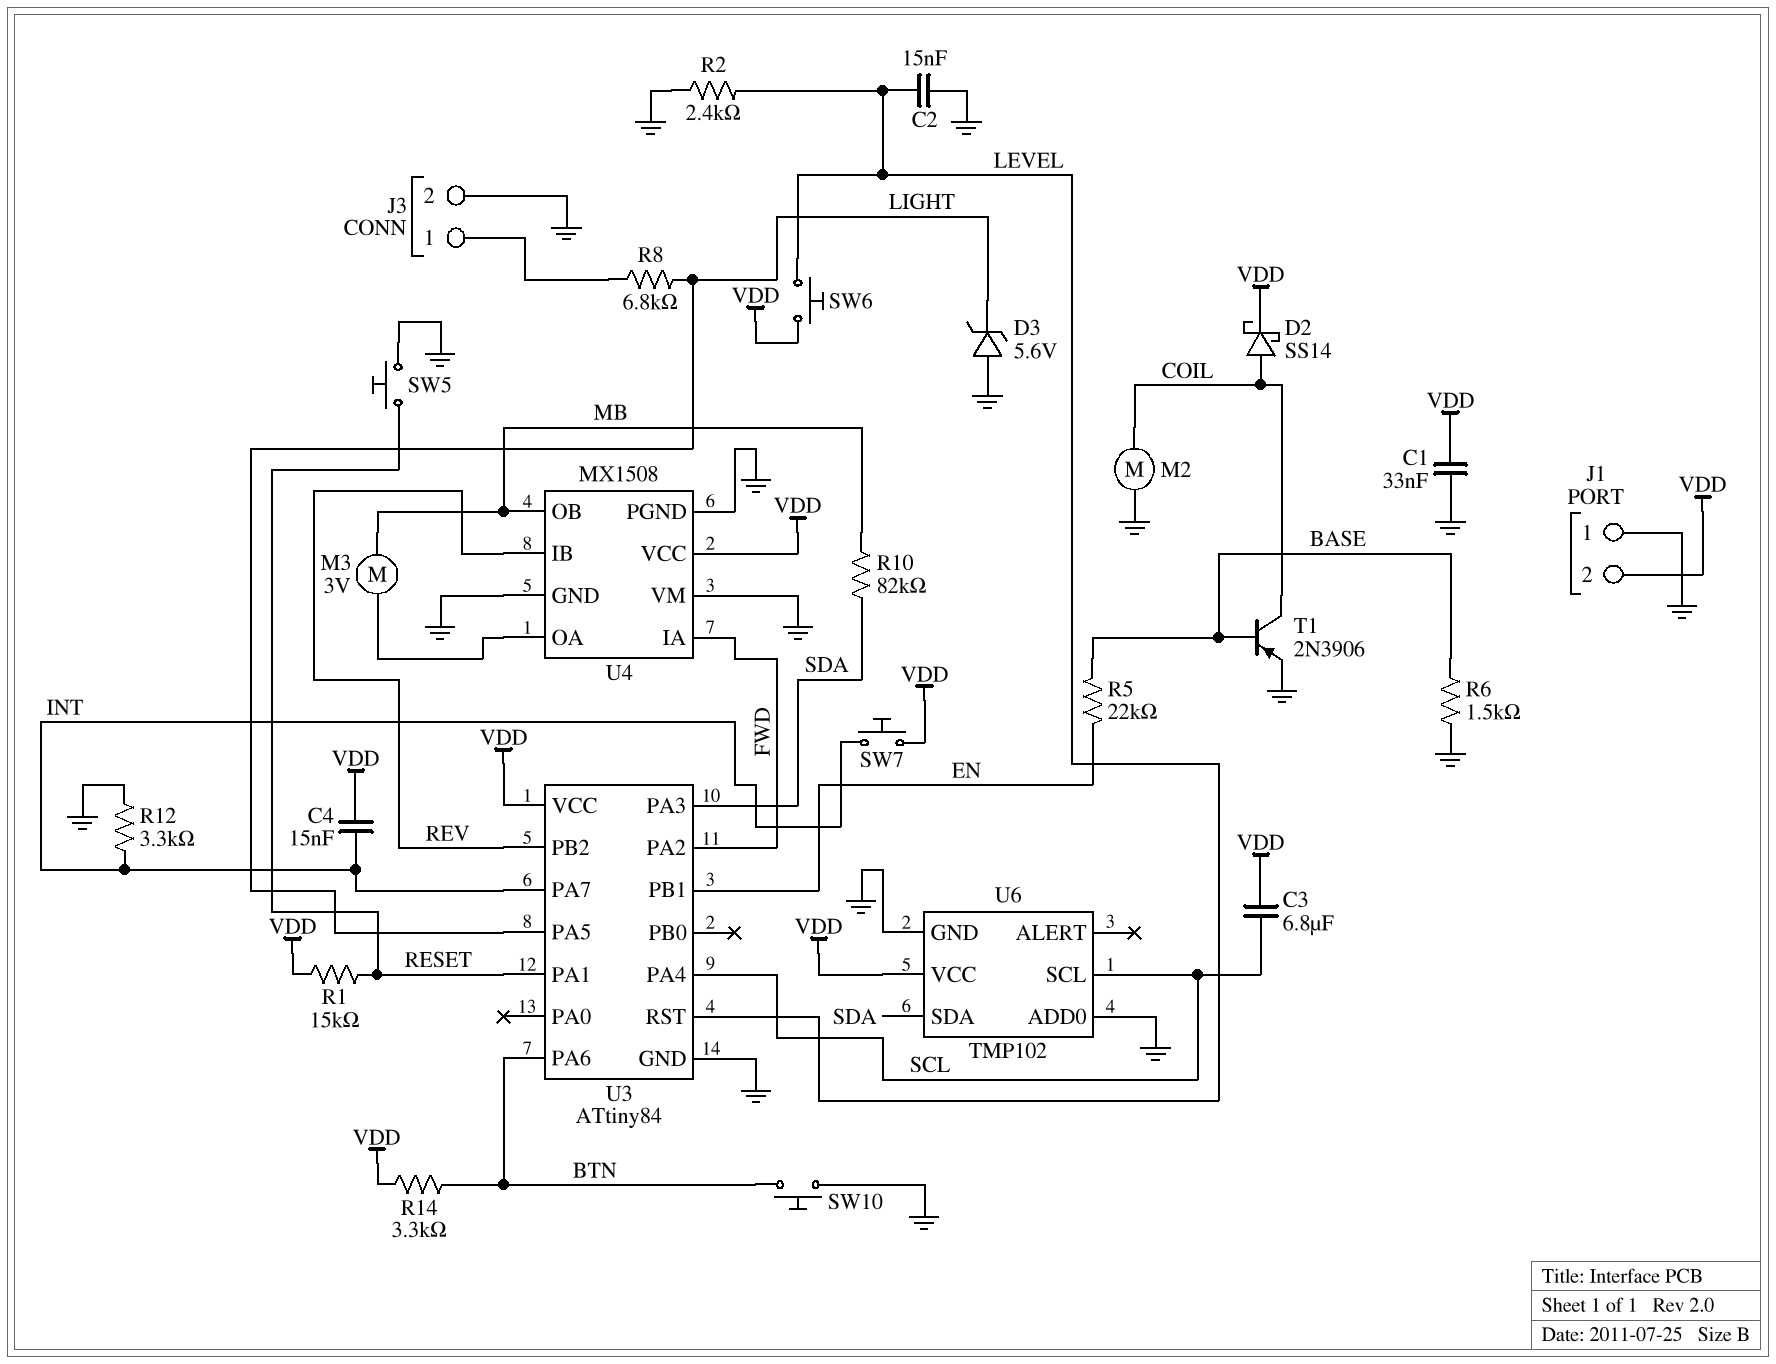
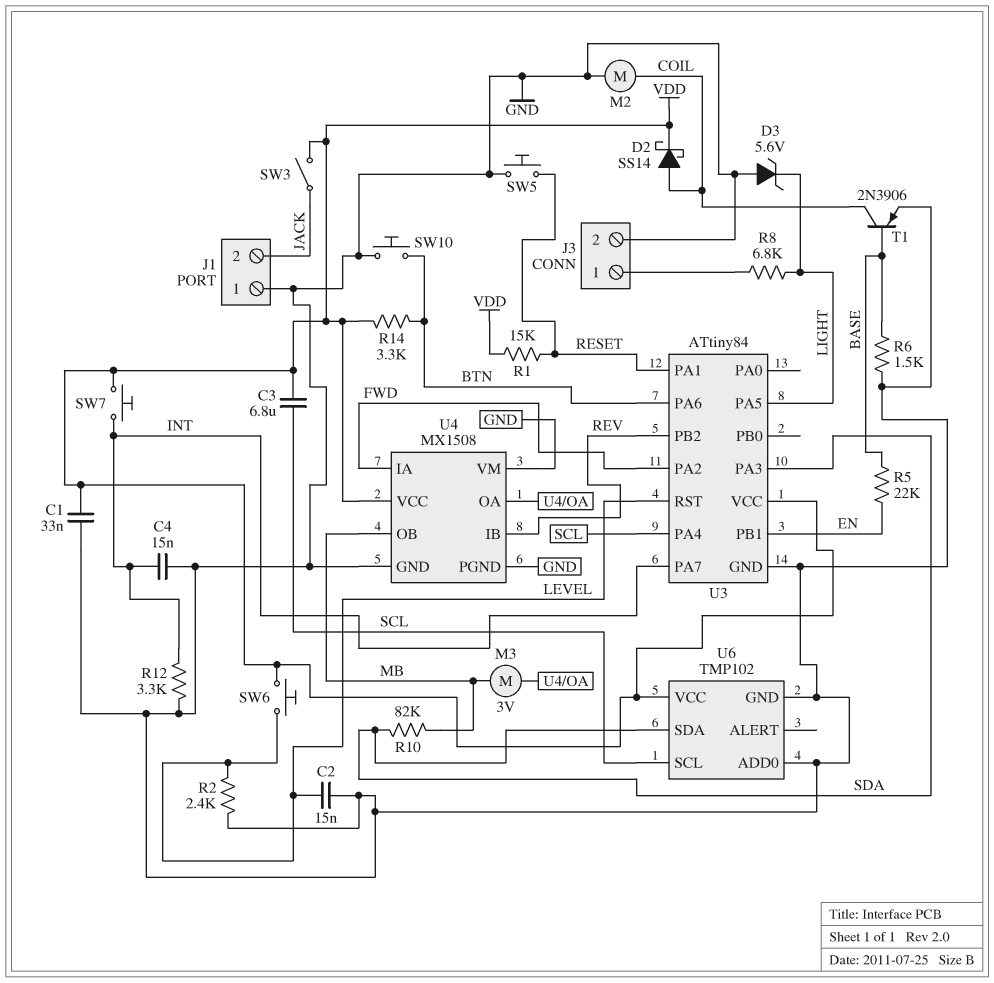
C4: 15nF (INT, VDD) -> 15nF (GND, INT)
J1 pin 2: VDD -> JACK
SW3: none -> switch (JACK, VDD)

